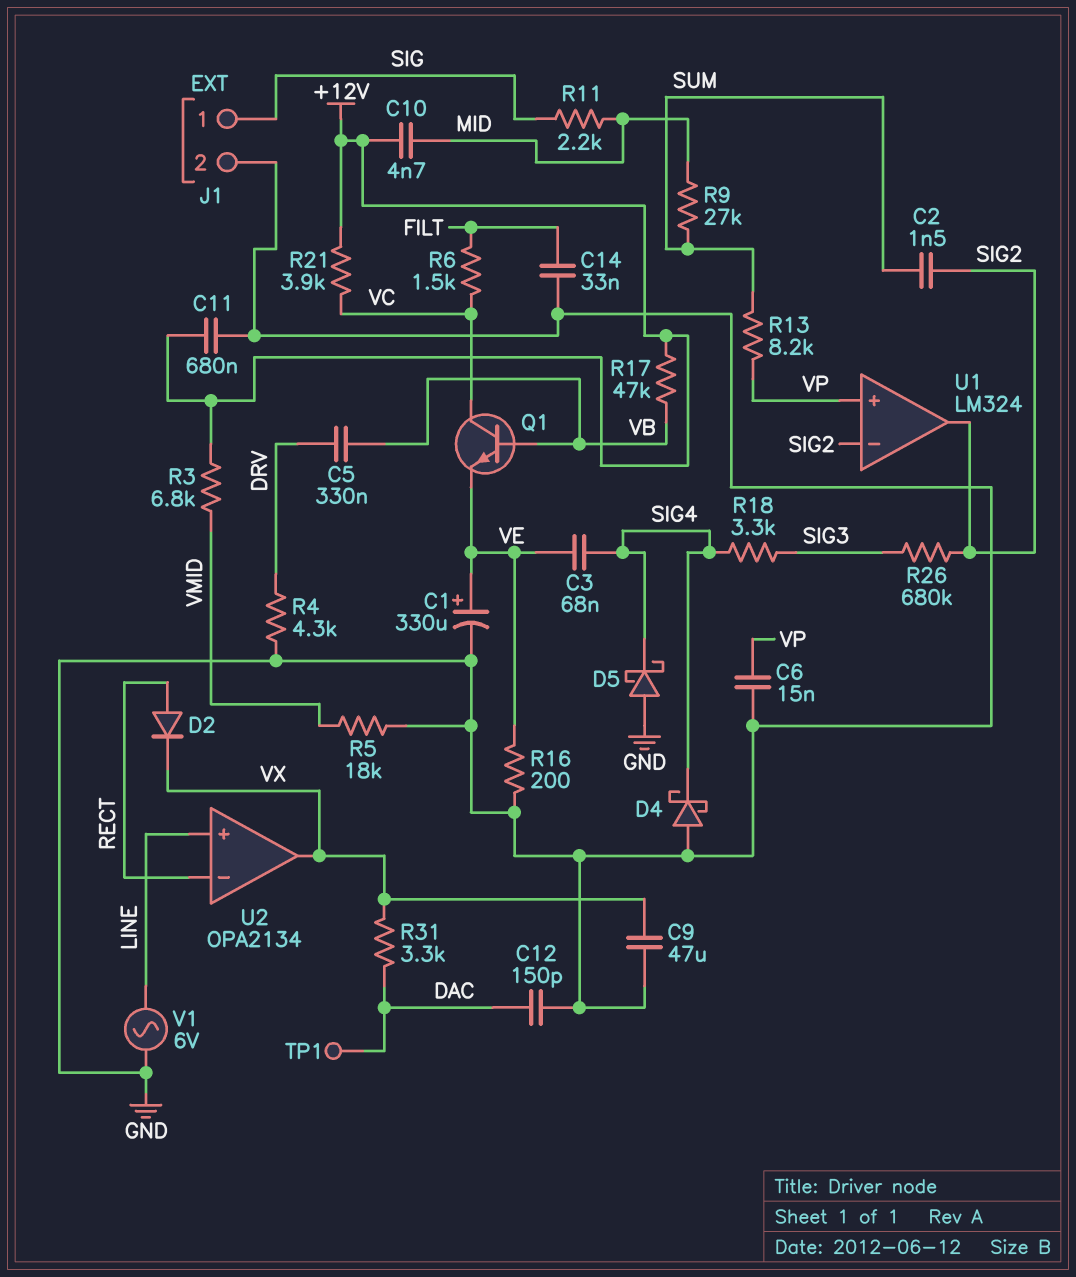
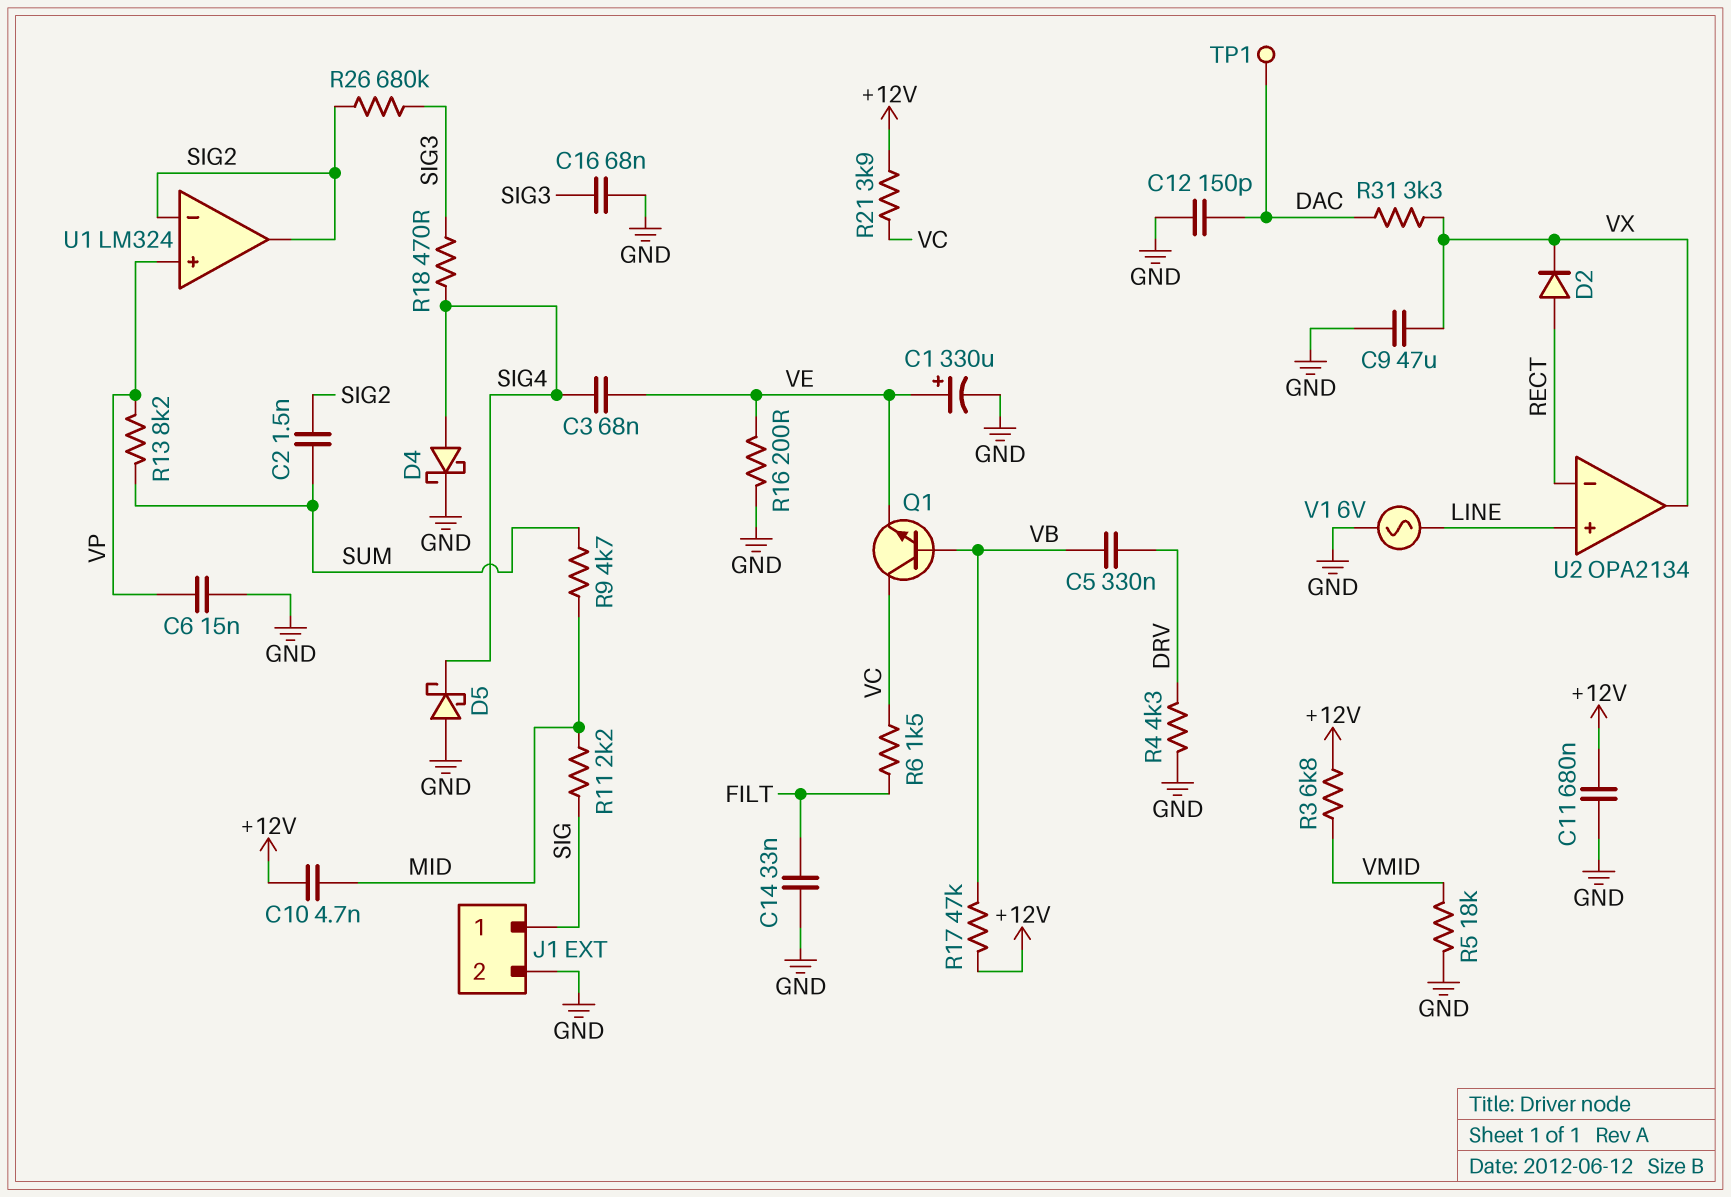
C16: none -> 68nF (GND, SIG3)
D4: schottky (A GND, K SIG4) -> schottky (A SIG4, K GND)
R9: 27k (MID, SUM) -> 4.7k (MID, SUM)
R18: 3.3k (SIG3, SIG4) -> 470 (SIG3, SIG4)

